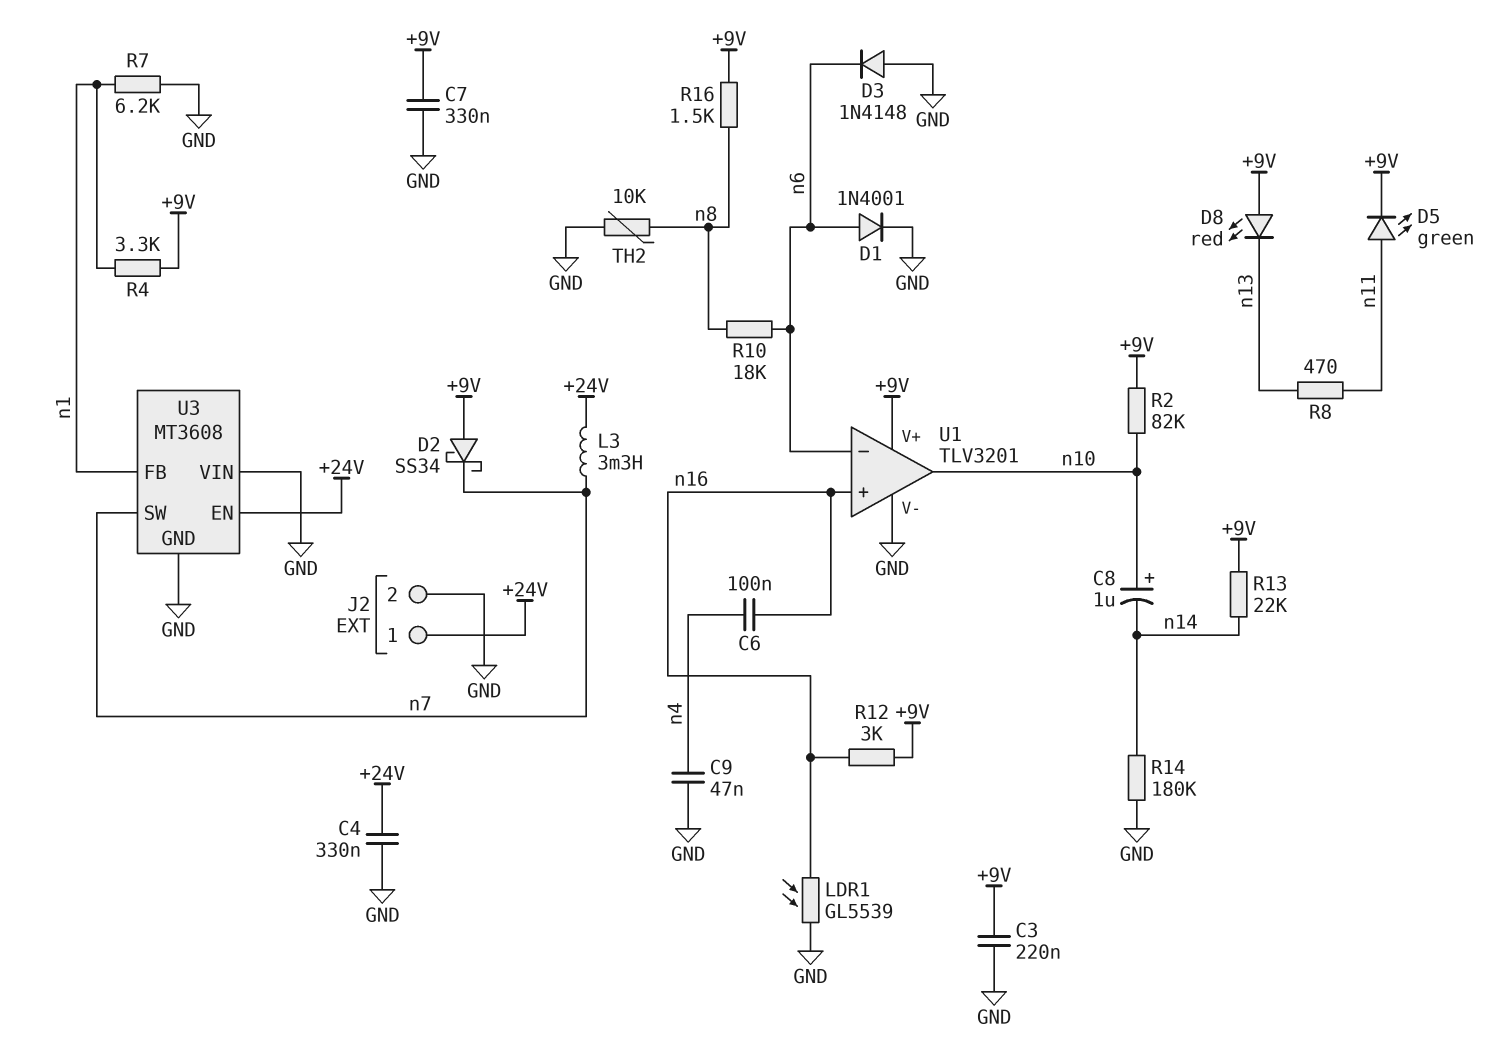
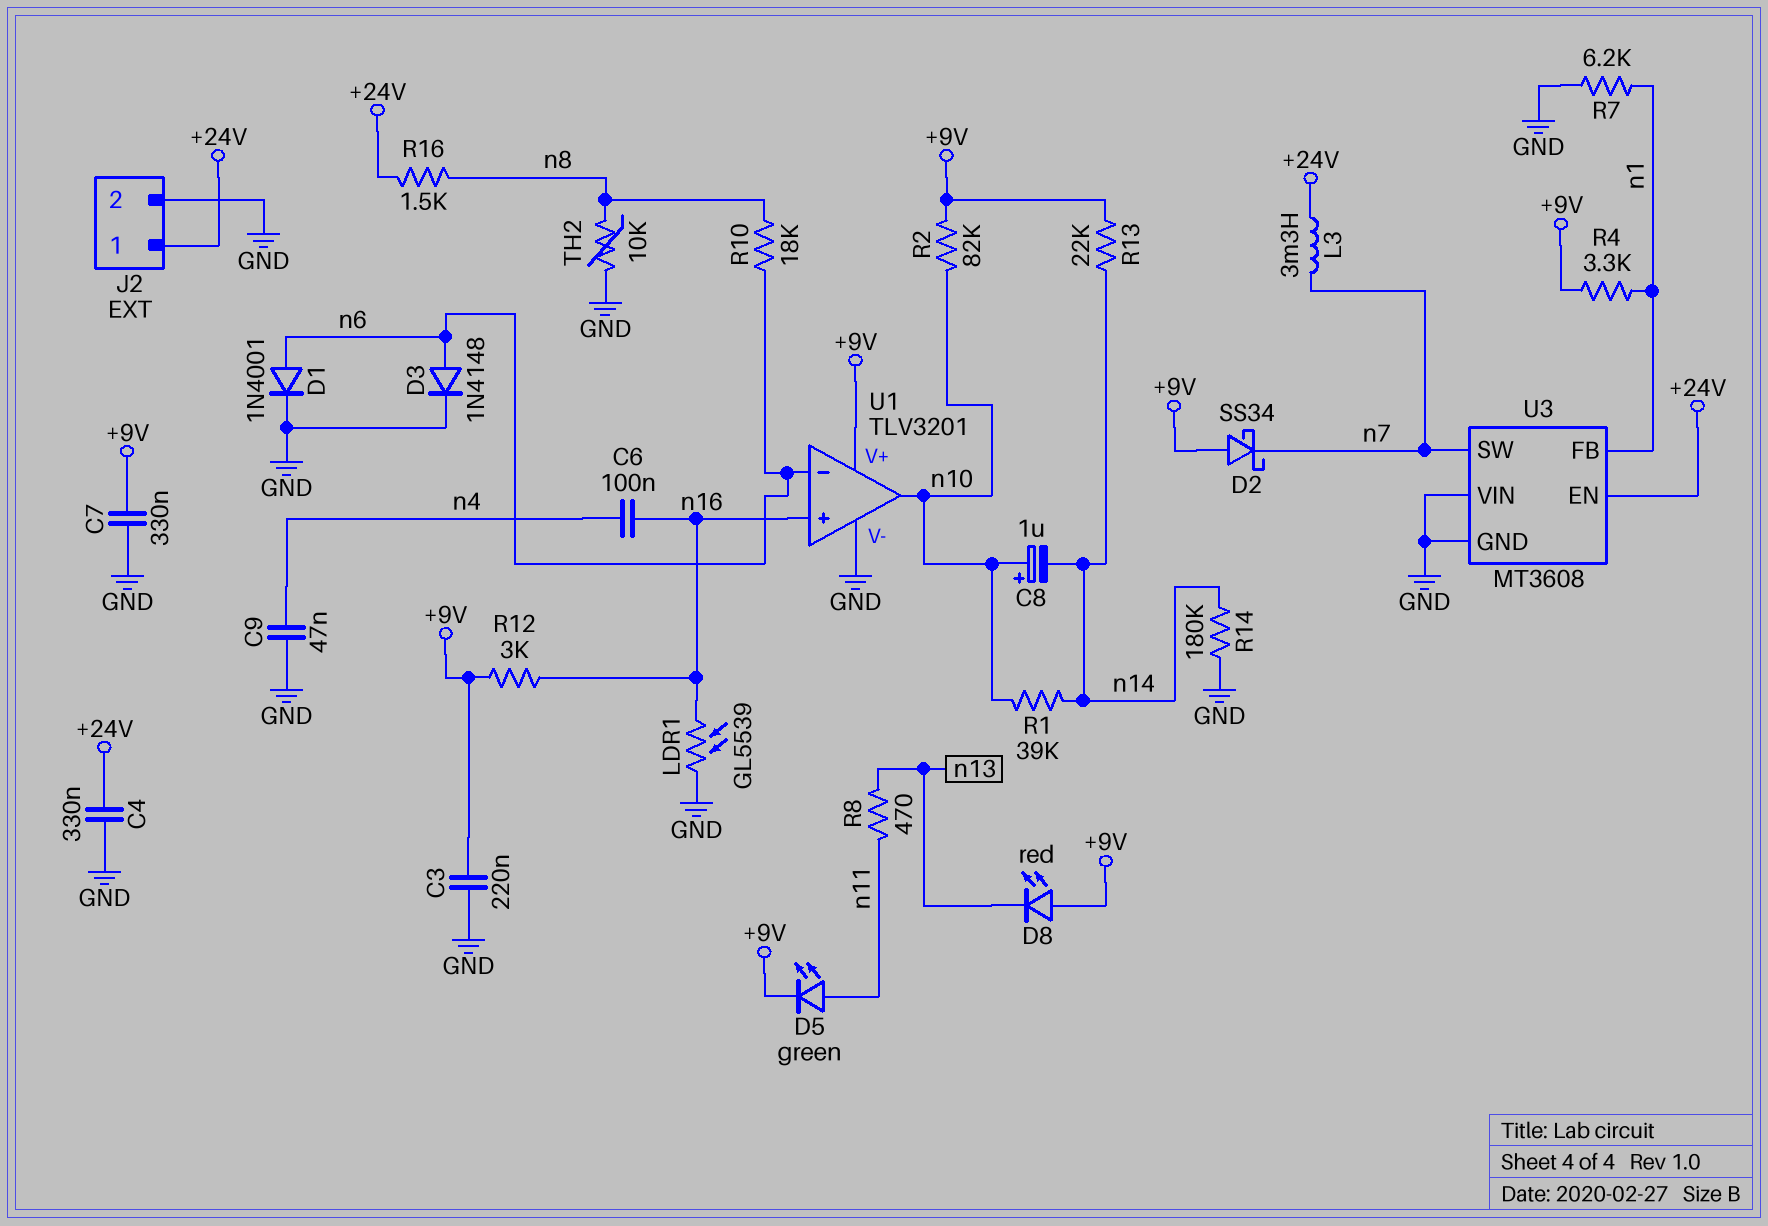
D3: diode 1N4148 (A GND, K n6) -> diode 1N4148 (A n6, K GND)
R1: none -> 39k (n10, n14)
R16: 1.5k (+9V, n8) -> 1.5k (+24V, n8)

